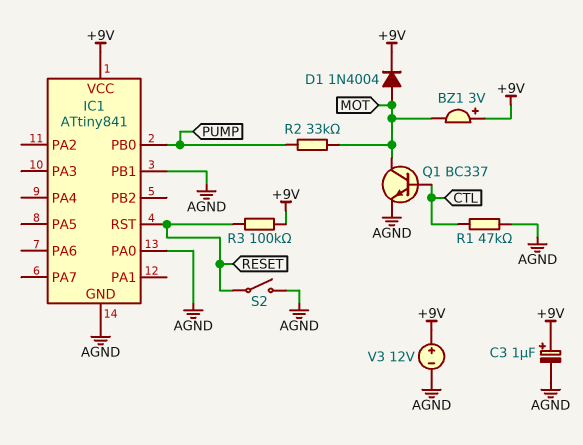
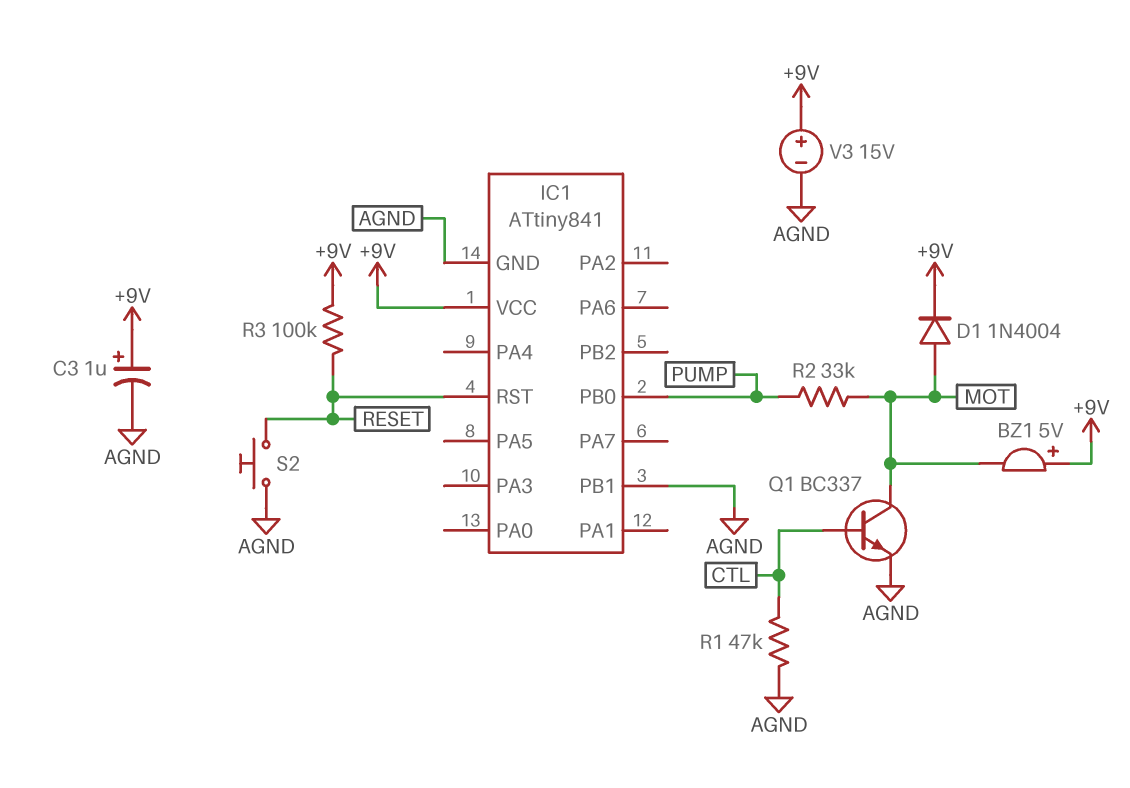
BZ1: buzzer 3V (plus +9V, minus MOT) -> buzzer 5V (plus +9V, minus MOT)
IC1 pin PA0: AGND -> none
S2: switch (AGND, RESET) -> button (AGND, RESET)
V3: 12V (plus +9V, minus AGND) -> 15V (plus +9V, minus AGND)

